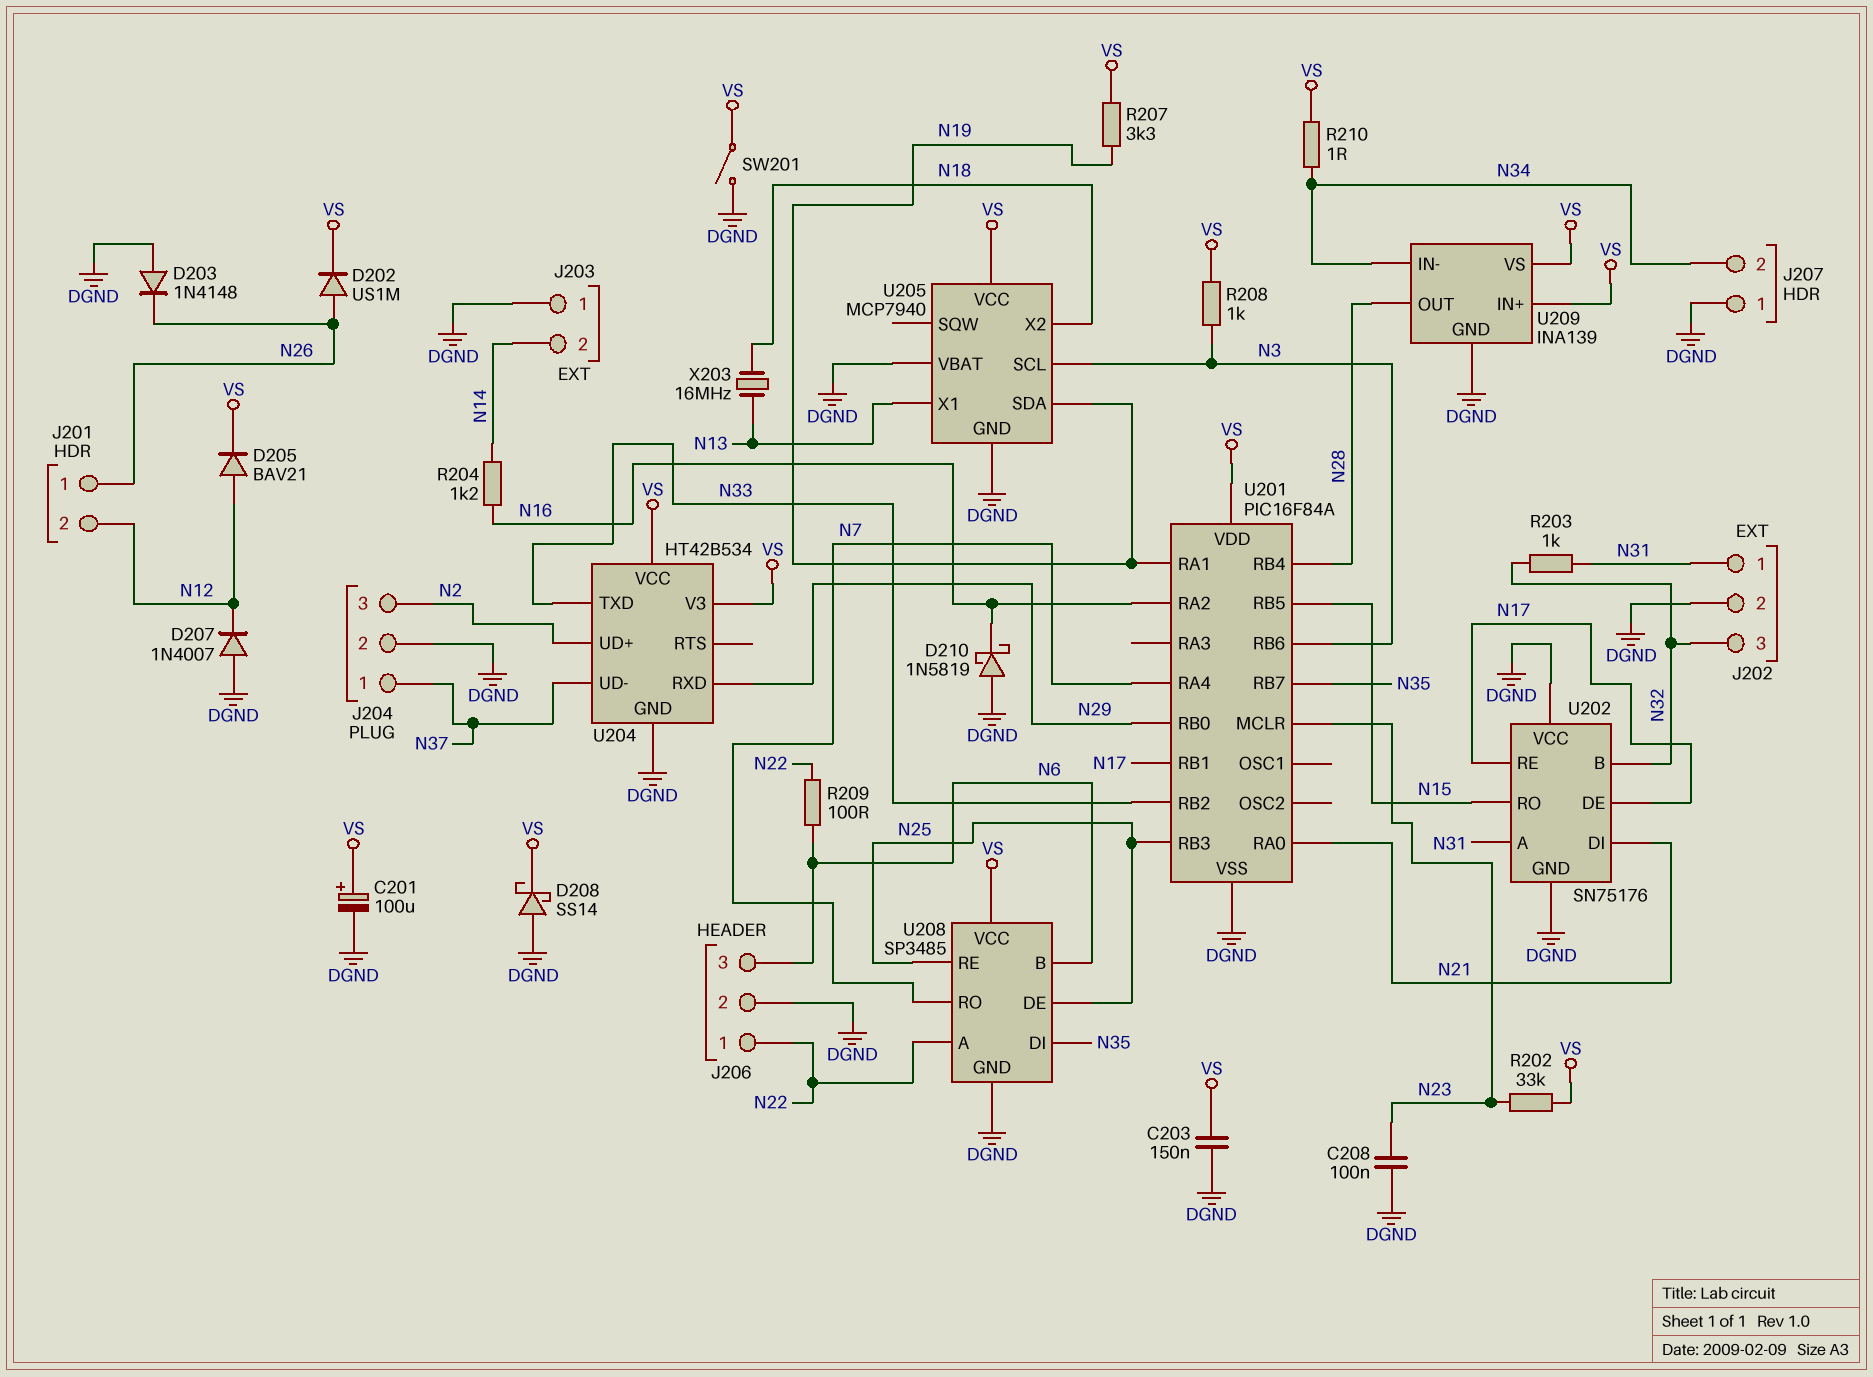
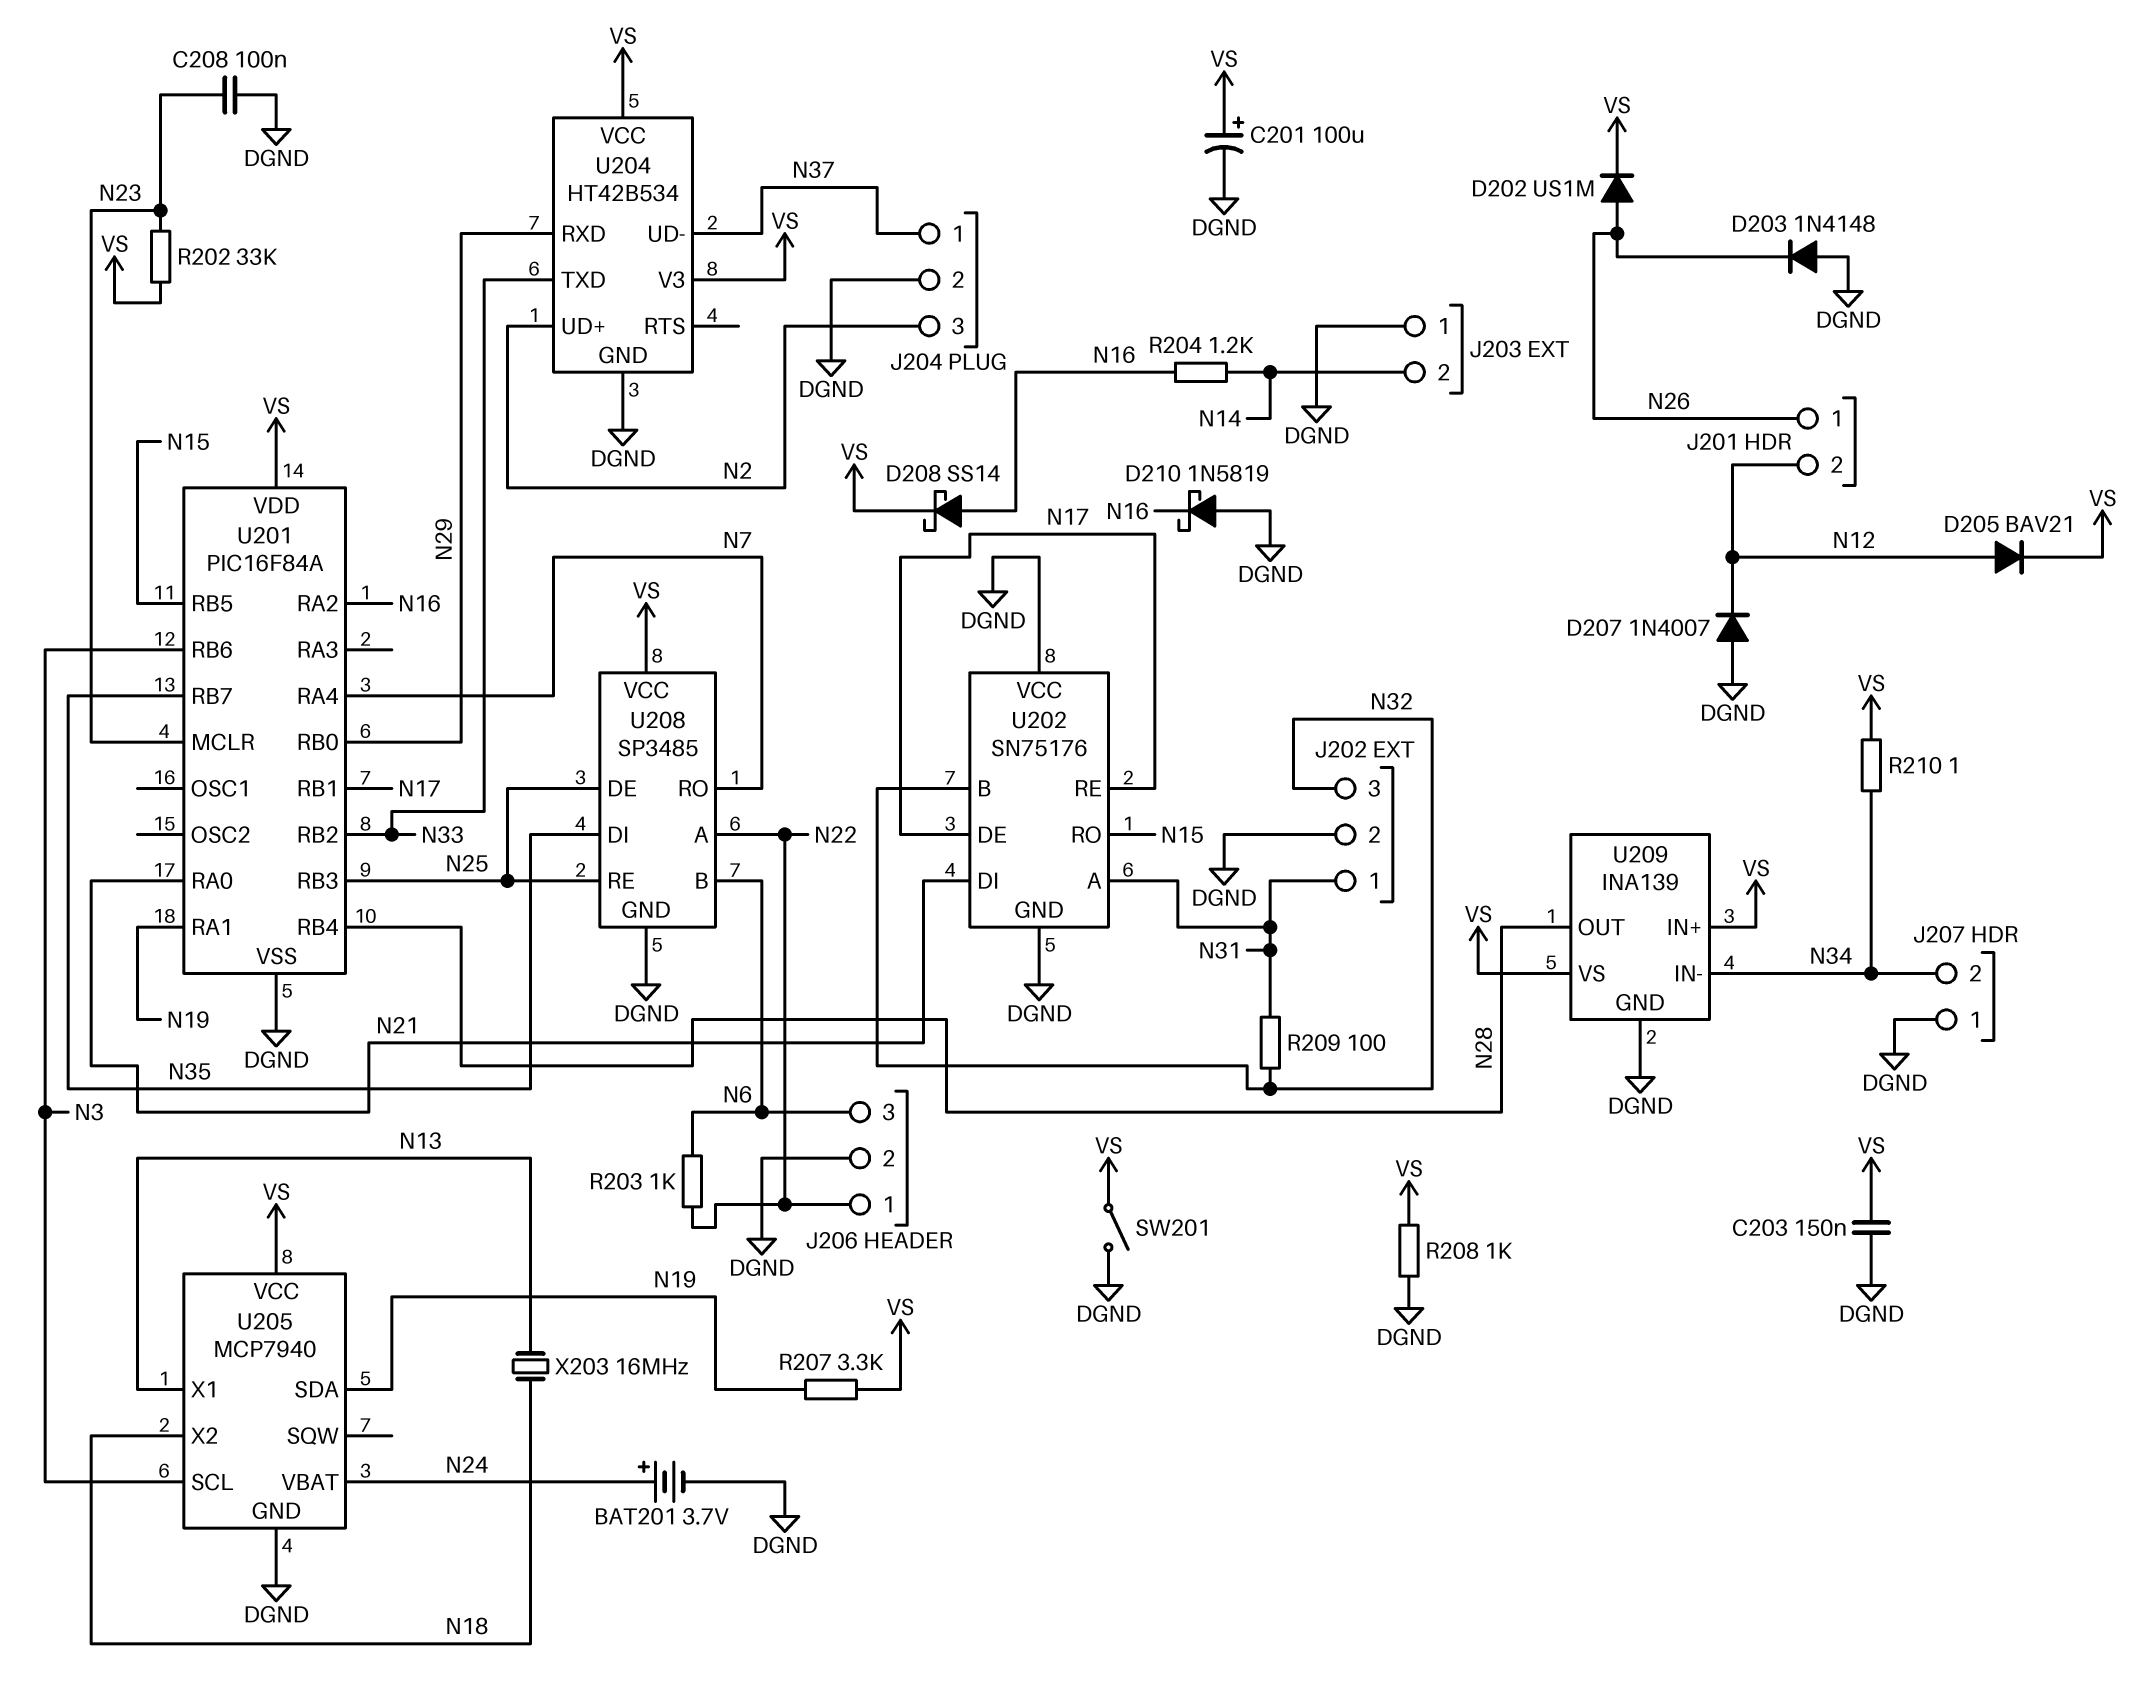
BAT201: none -> 3.7V (plus N24, minus DGND)
D208: schottky SS14 (A DGND, K VS) -> schottky SS14 (A N16, K VS)
R203: 1k (N31, N32) -> 1k (N6, N22)
R208: 1k (N3, VS) -> 1k (DGND, VS)
R209: 100 (N6, N22) -> 100 (N31, N32)
U205 pin VBAT: DGND -> N24

